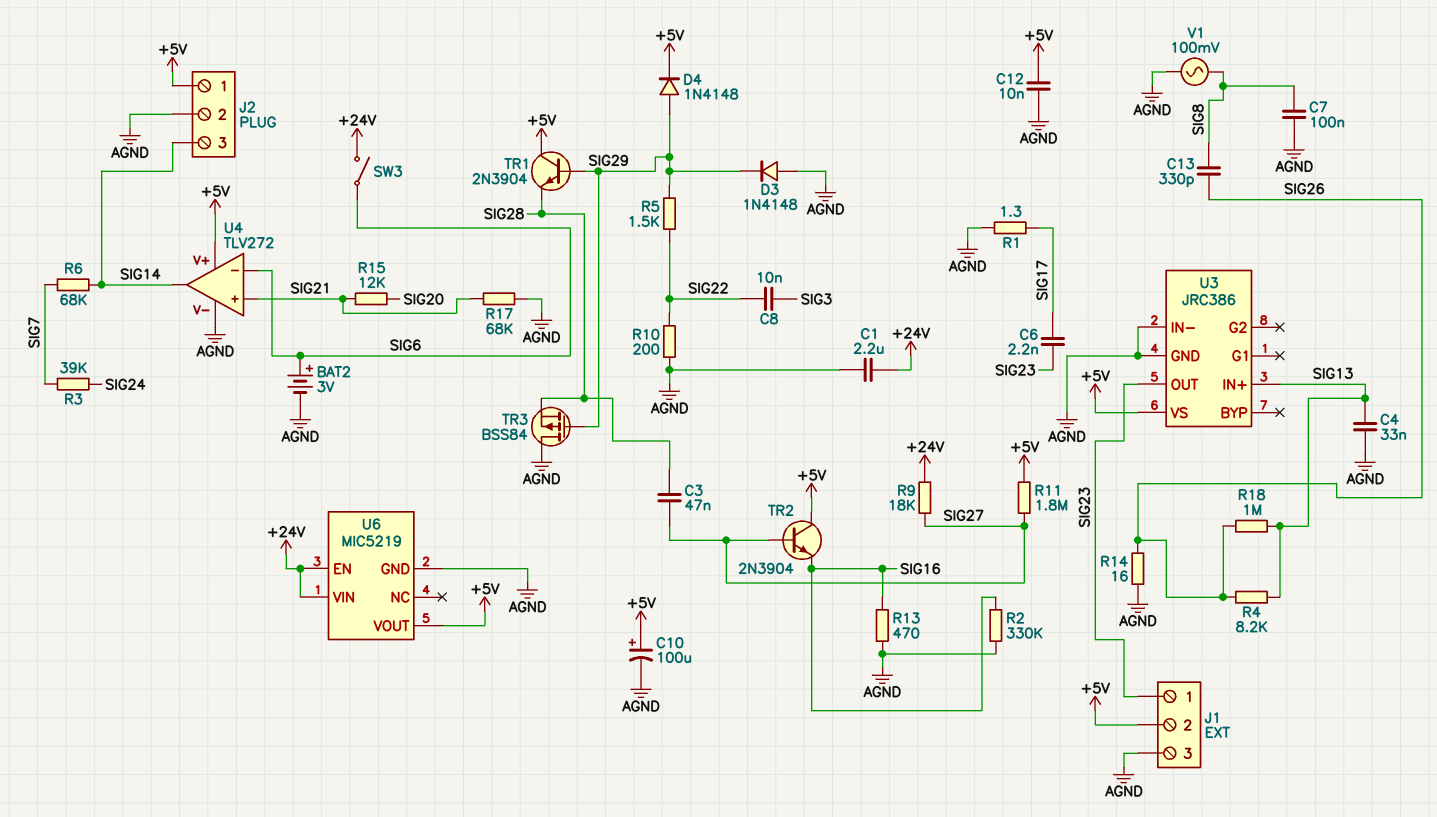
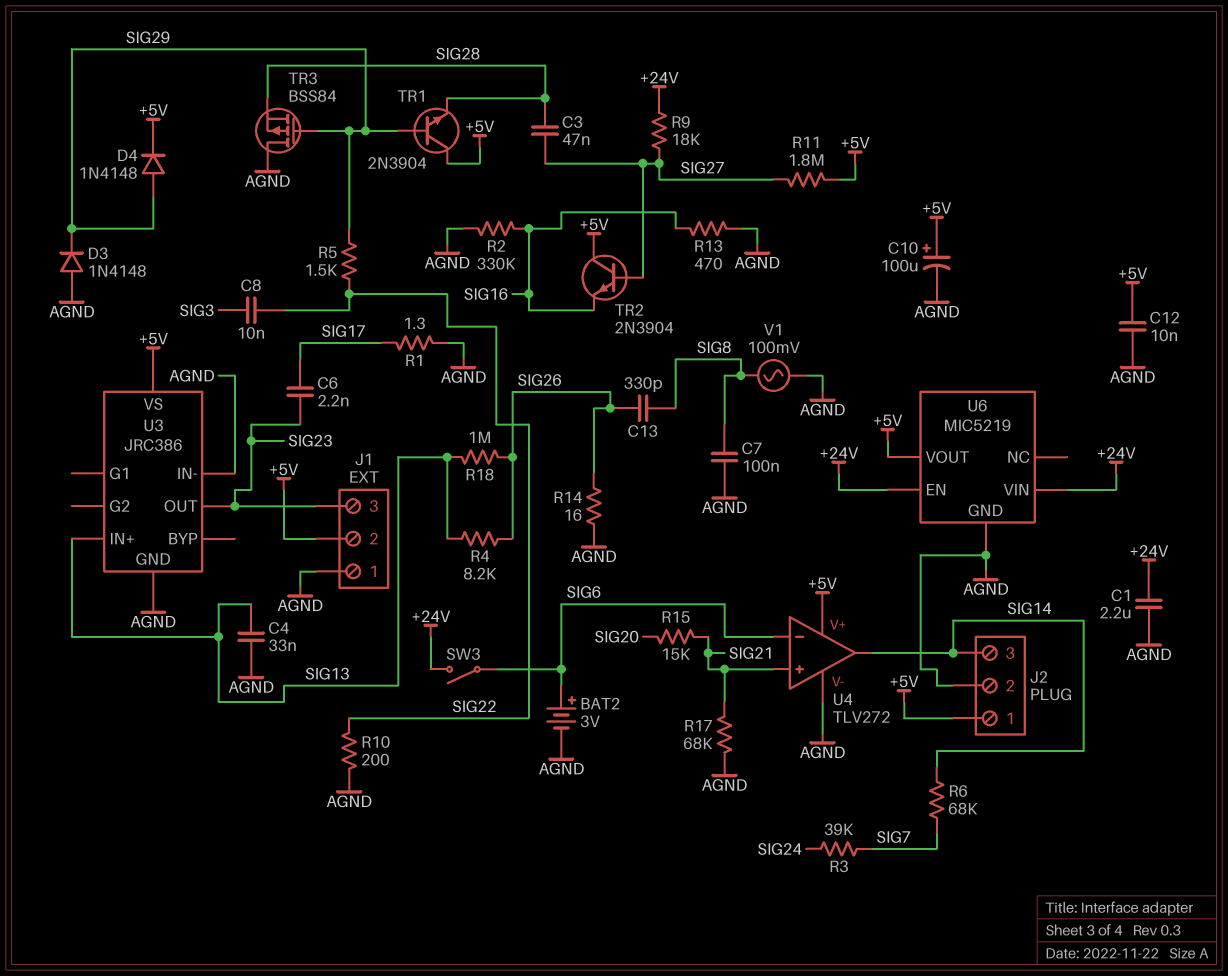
J1 pin 1: SIG23 -> AGND
J1 pin 3: AGND -> SIG23
R15: 12k (SIG20, SIG21) -> 15k (SIG20, SIG21)

